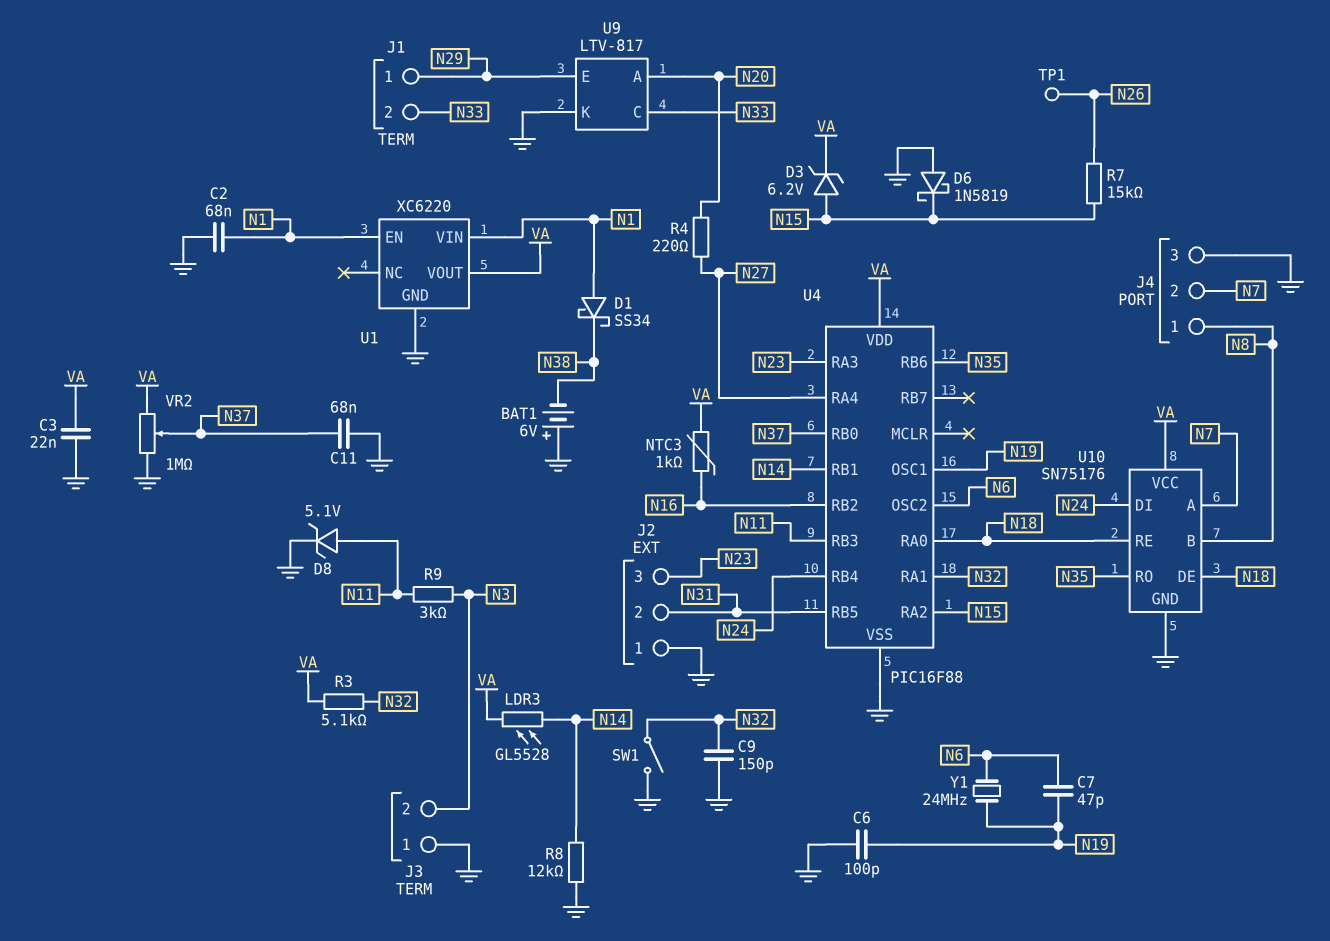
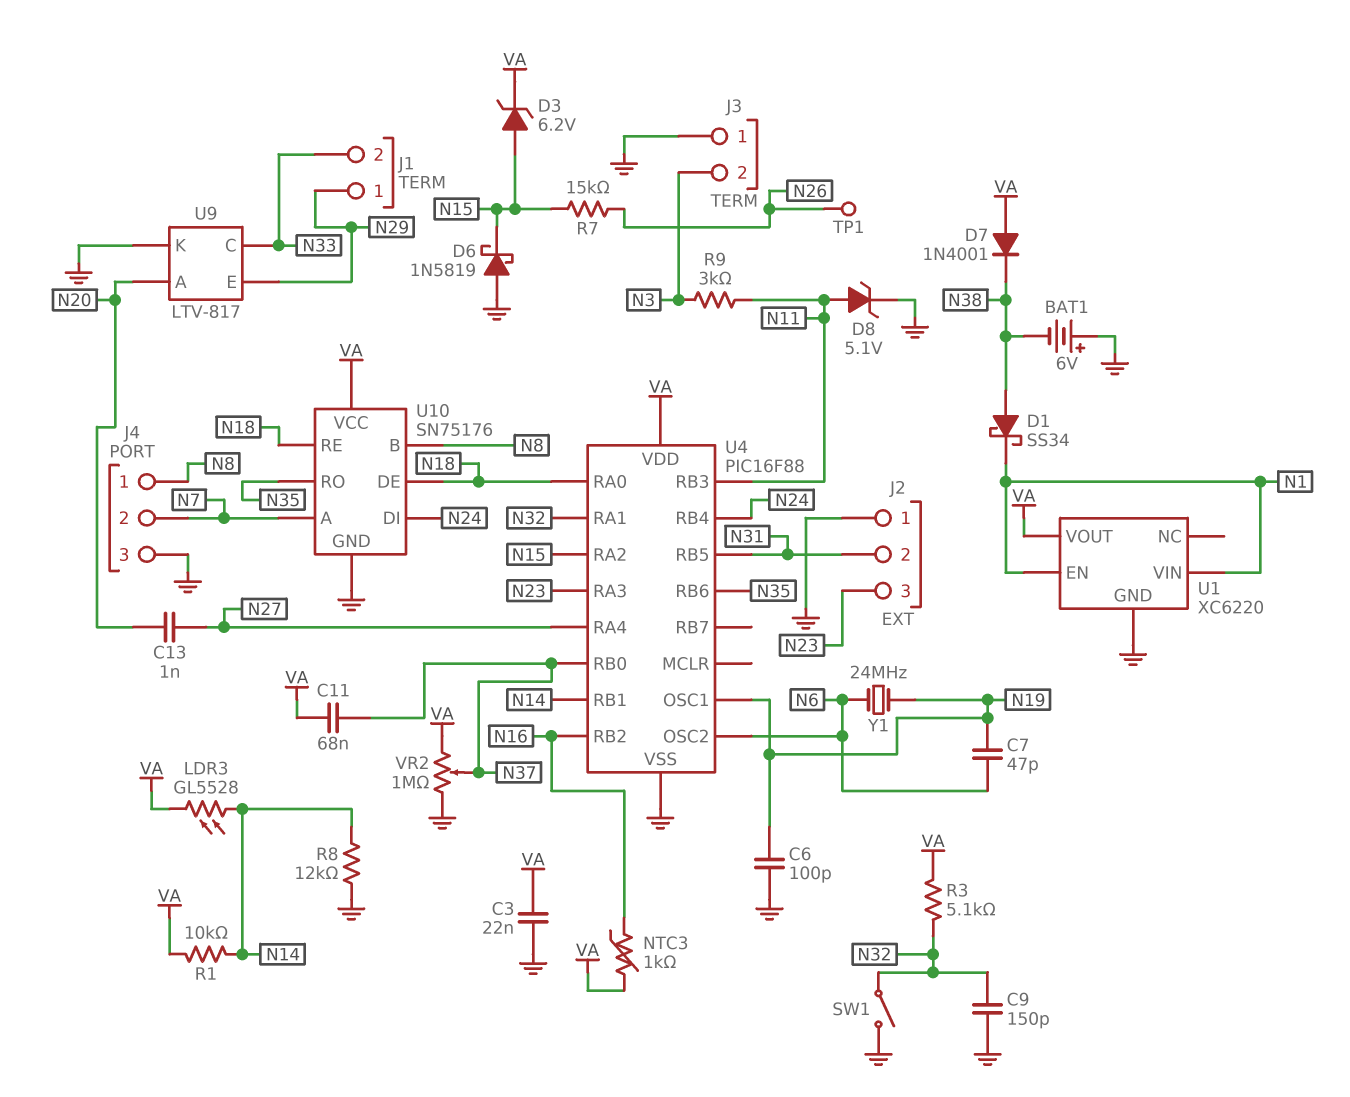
C2: 68nF (GND, N1) -> none
C11: 68nF (GND, N37) -> 68nF (N37, VA)
C13: none -> 1nF (N20, N27)
D1: schottky SS34 (A N1, K N38) -> schottky SS34 (A N38, K N1)
D7: none -> diode 1N4001 (A VA, K N38)
R1: none -> 10k (N14, VA)
R4: 220 (N20, N27) -> none

